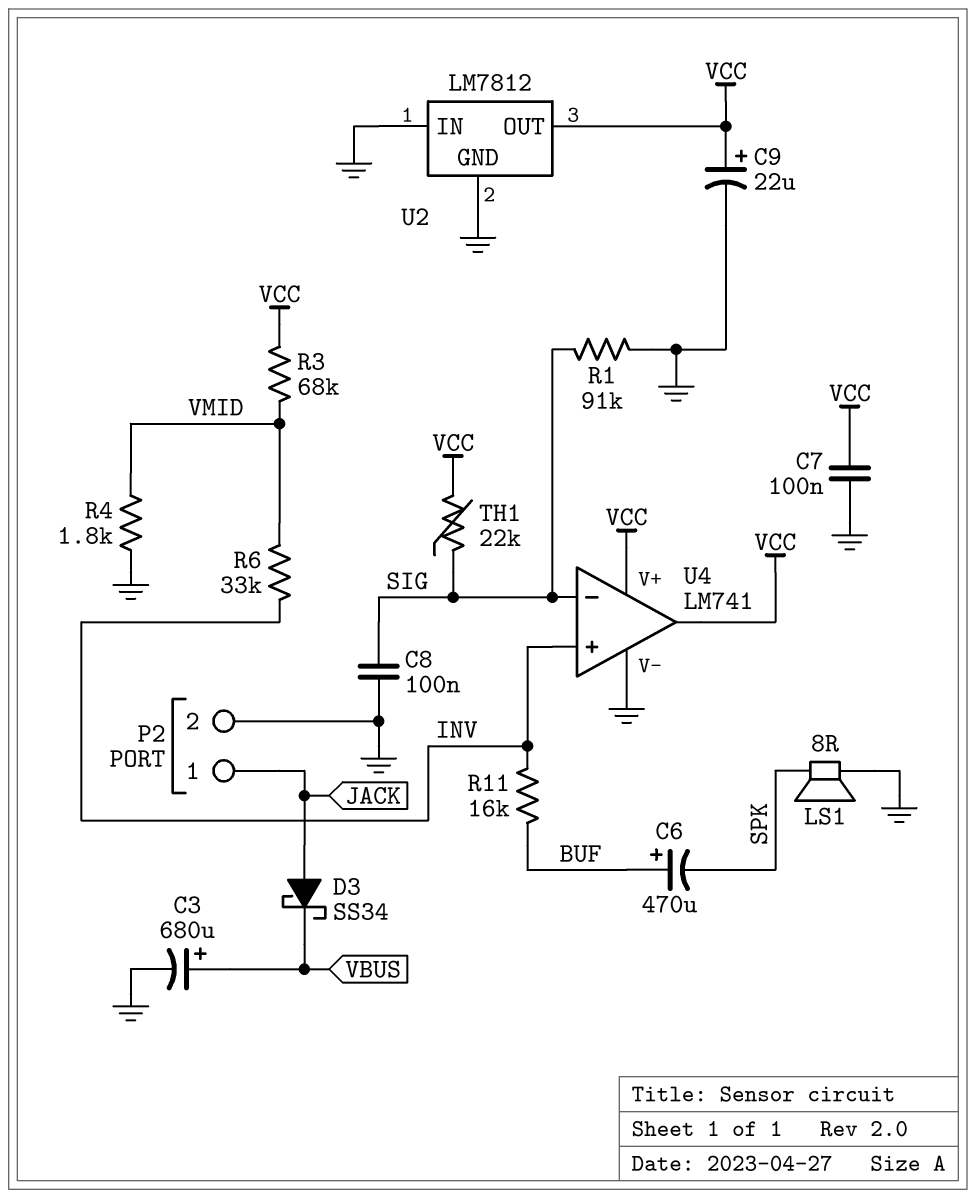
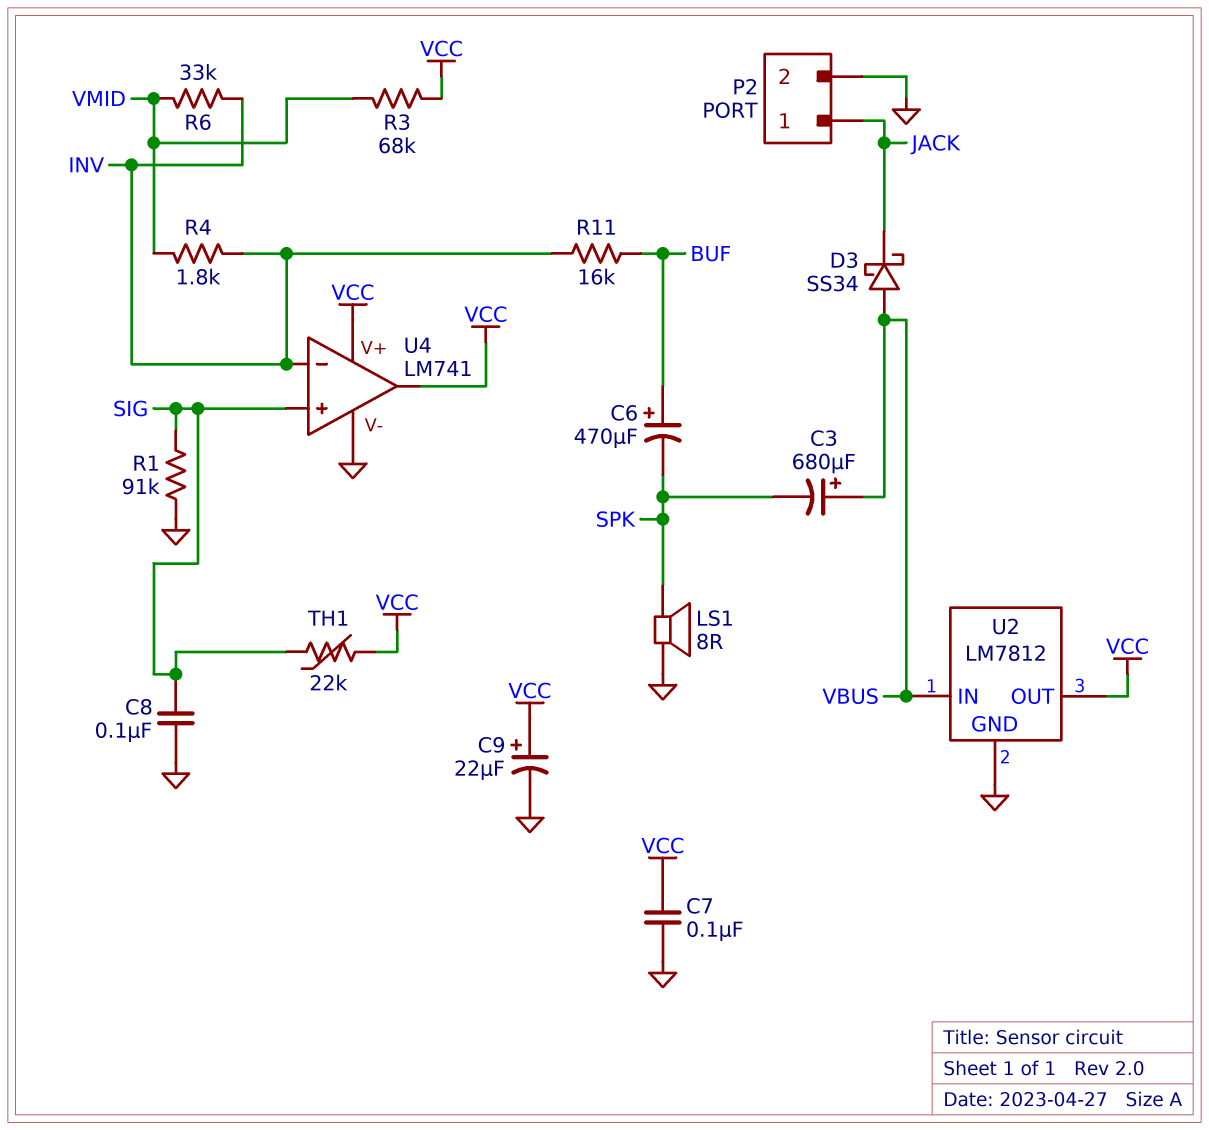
C3: 680uF (plus VBUS, minus GND) -> 680uF (plus VBUS, minus SPK)
D3: schottky SS34 (A JACK, K VBUS) -> schottky SS34 (A VBUS, K JACK)
R4: 1.8k (GND, VMID) -> 1.8k (INV, VMID)
U2 pin IN: GND -> VBUS
U4 pin in+: INV -> SIG
U4 pin in-: SIG -> INV

